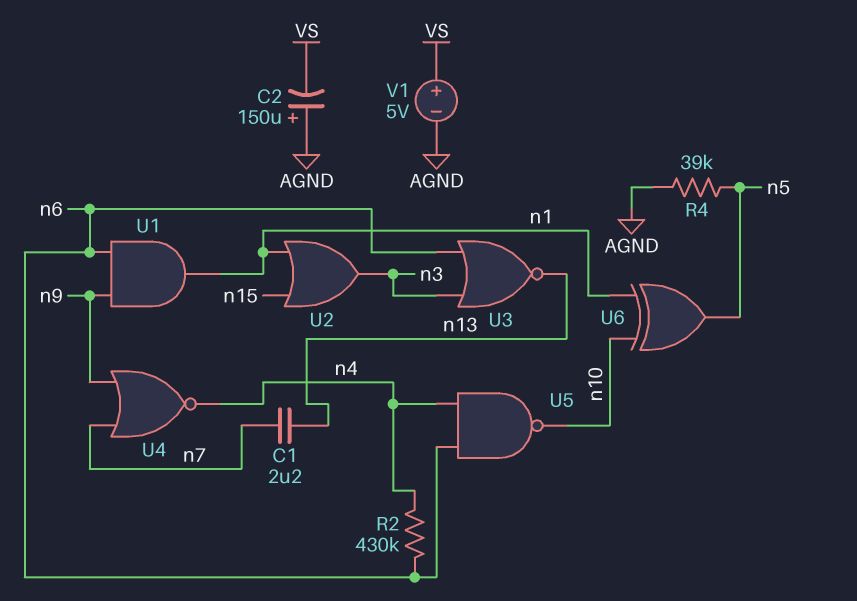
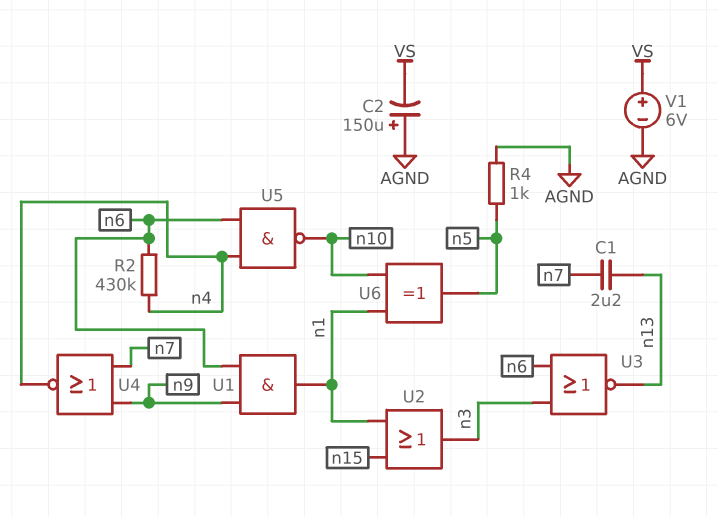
R4: 39k (AGND, n5) -> 1k (AGND, n5)
V1: 5V (plus VS, minus AGND) -> 6V (plus VS, minus AGND)

